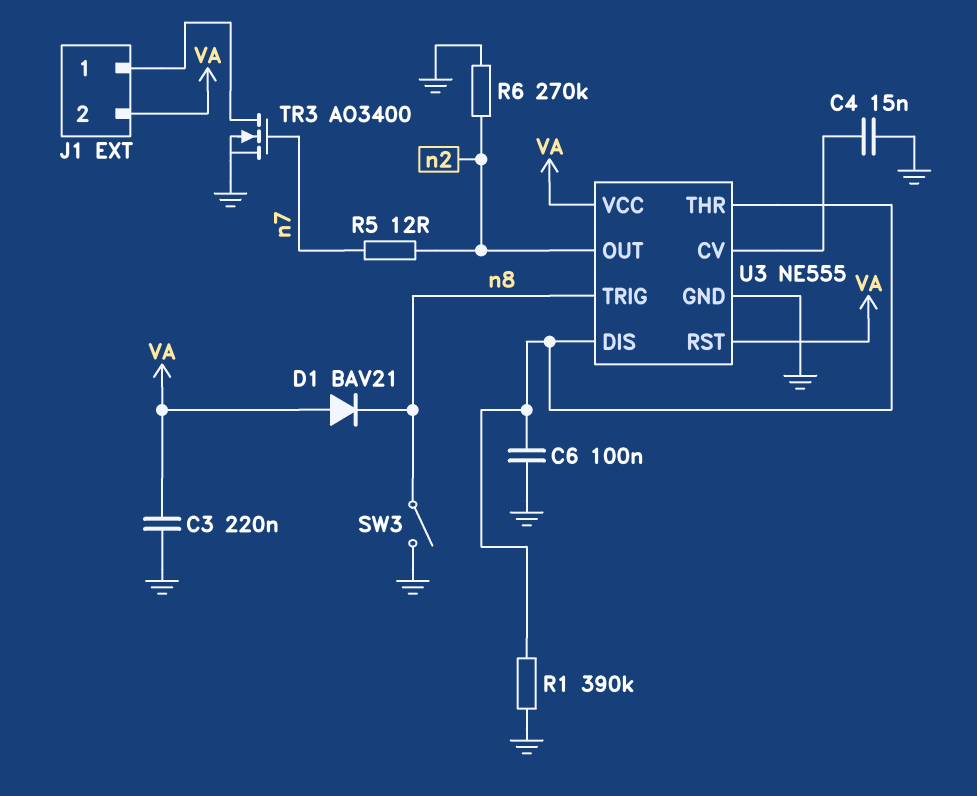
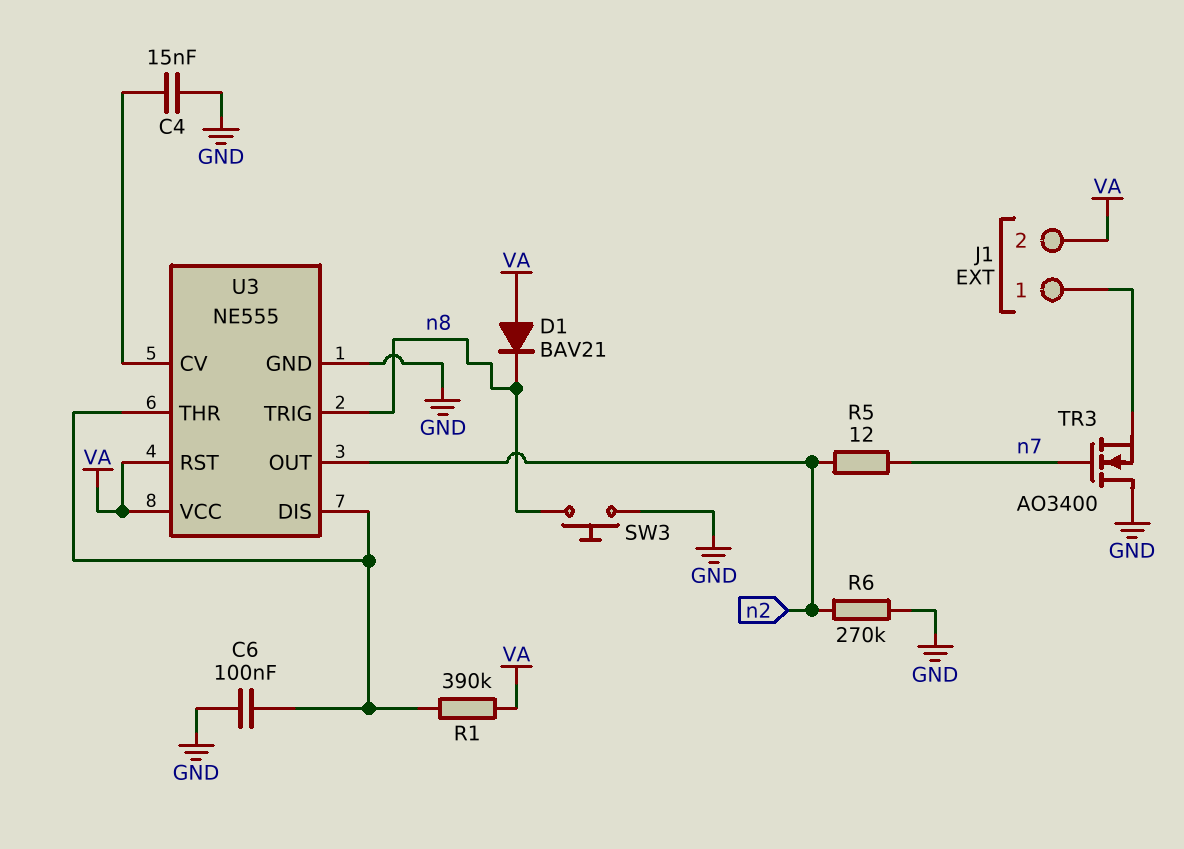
C3: 220nF (GND, VA) -> none
R1: 390k (GND, U3/DIS) -> 390k (U3/DIS, VA)
SW3: switch (GND, n8) -> button (GND, n8)
TR3: NMOS AO3400 (G n7, D J1/1, S GND) -> NMOS AO3400 (G n7, D GND, S J1/1)

